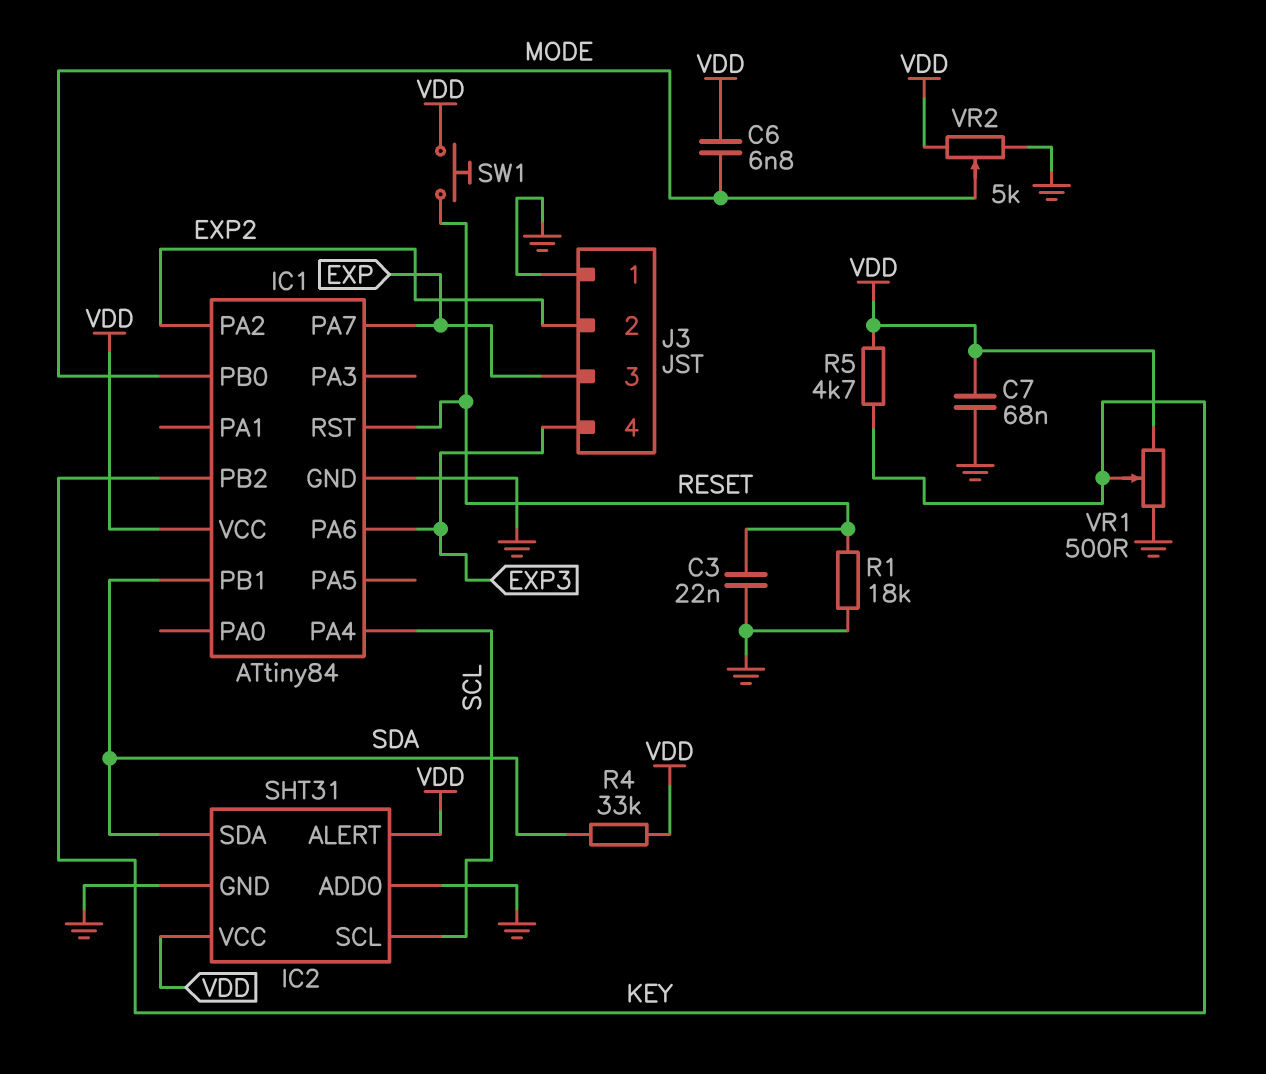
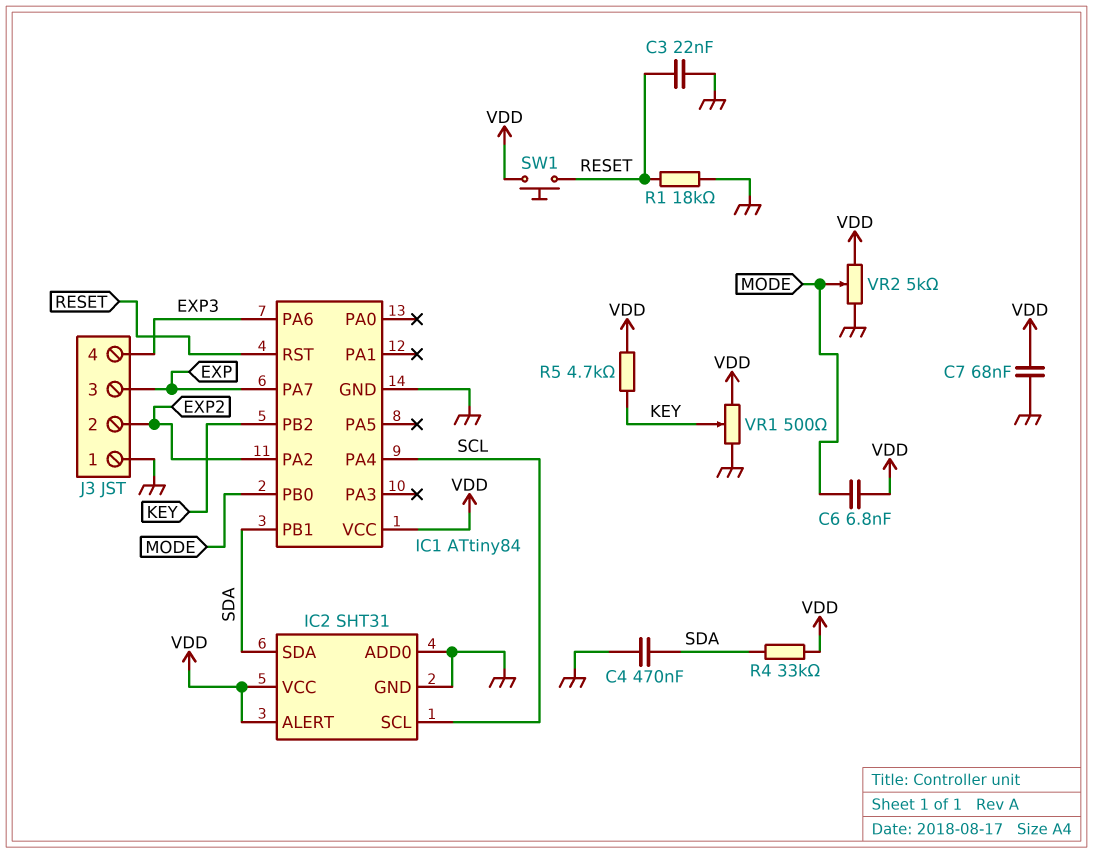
C4: none -> 470nF (GND, SDA)

